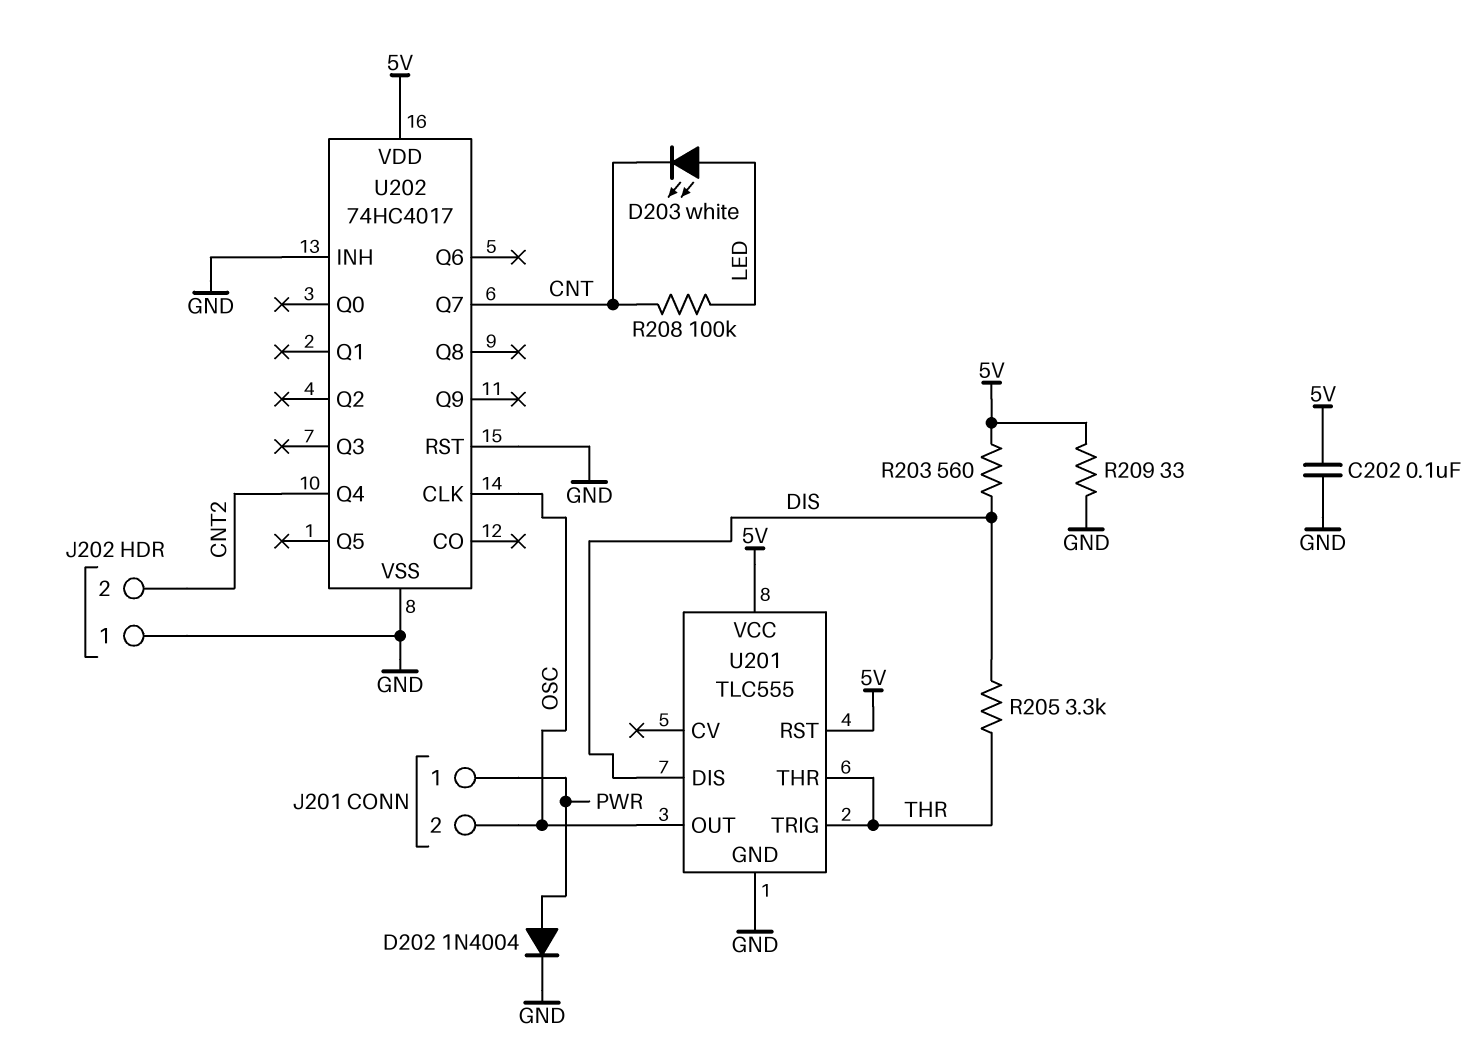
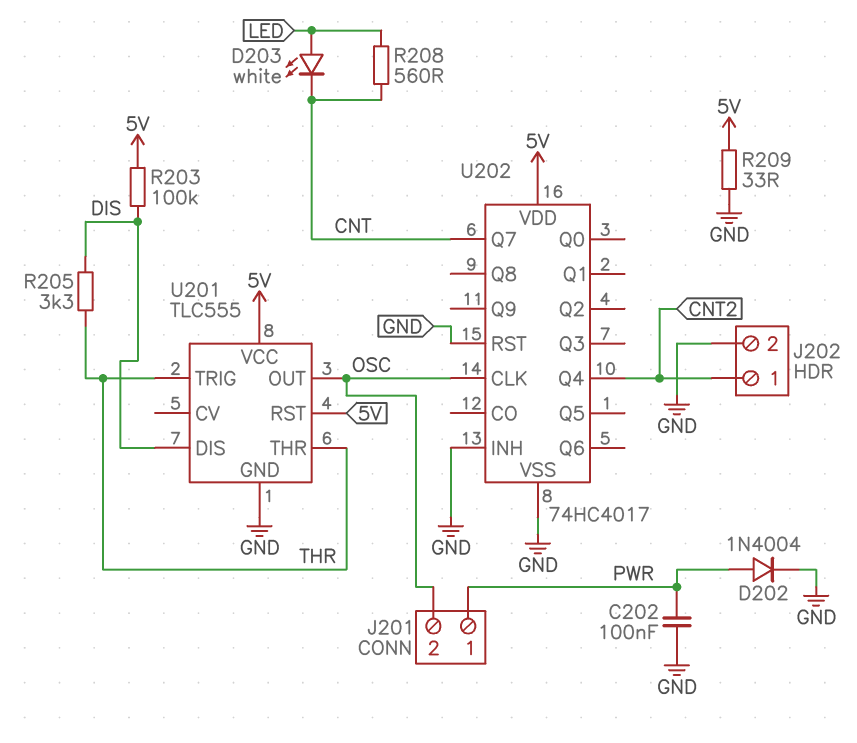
C202: 100nF (5V, GND) -> 100nF (GND, PWR)
J202 pin 1: GND -> CNT2
J202 pin 2: CNT2 -> GND
R203: 560 (5V, DIS) -> 100k (5V, DIS)
R208: 100k (CNT, LED) -> 560 (CNT, LED)

